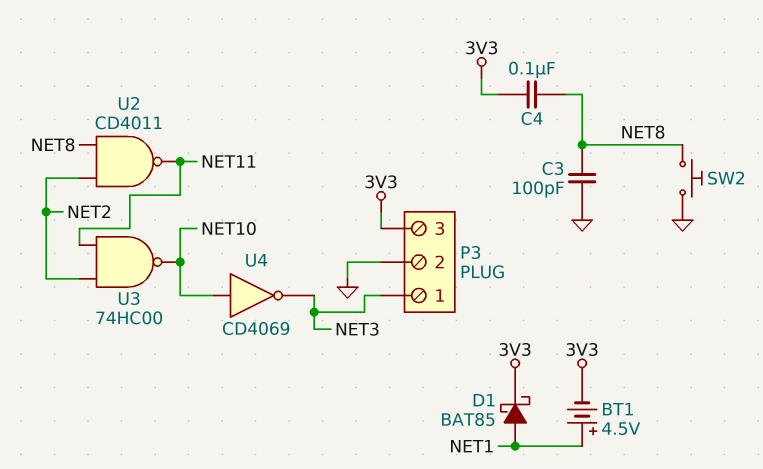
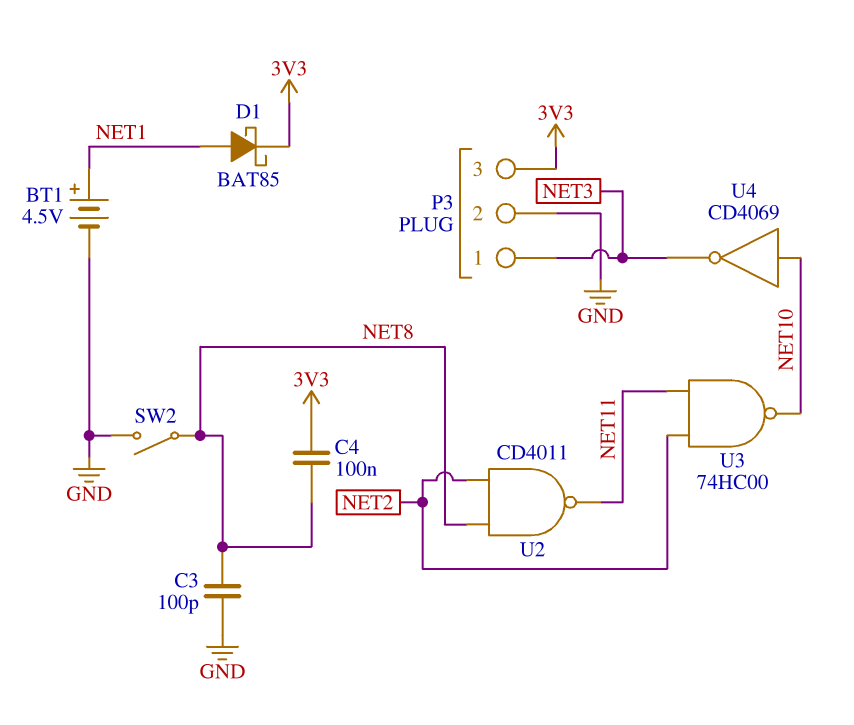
BT1: 4.5V (plus NET1, minus 3V3) -> 4.5V (plus NET1, minus GND)
SW2: button (GND, NET8) -> switch (GND, NET8)

